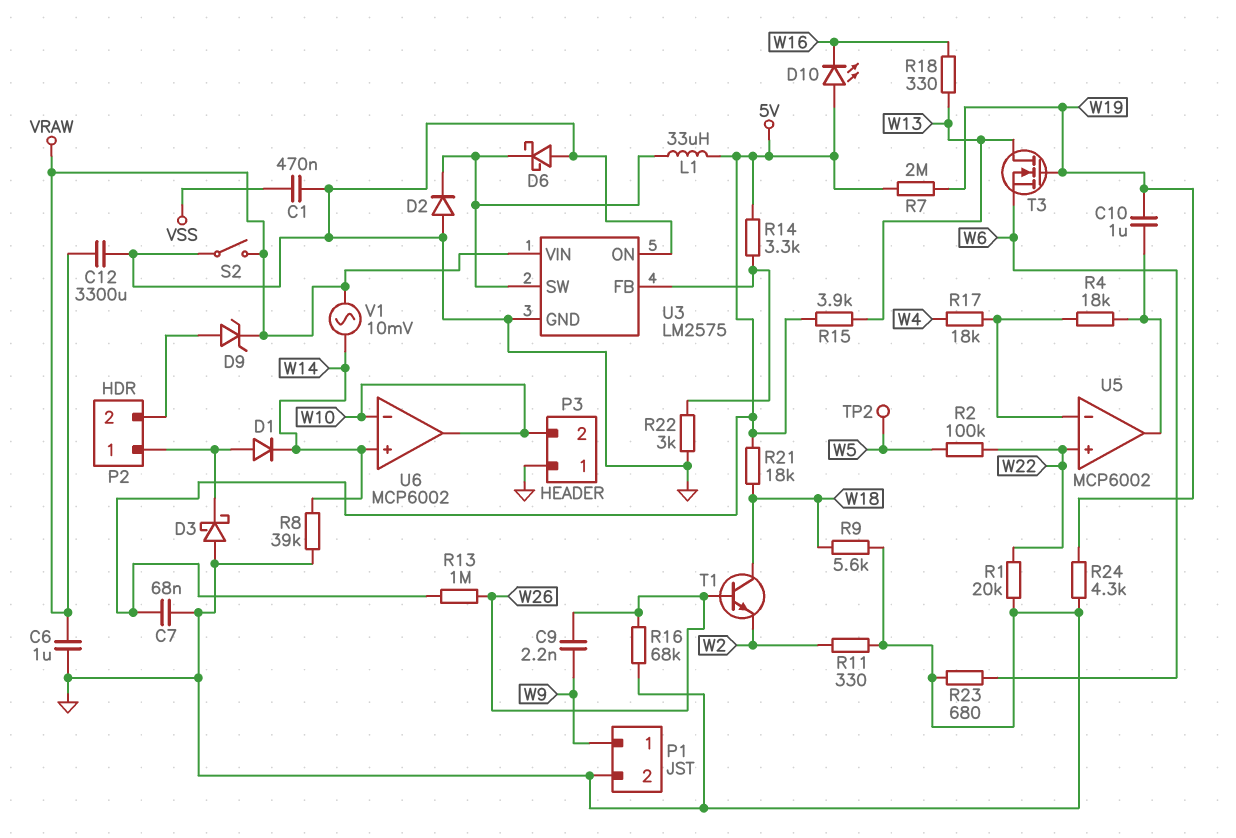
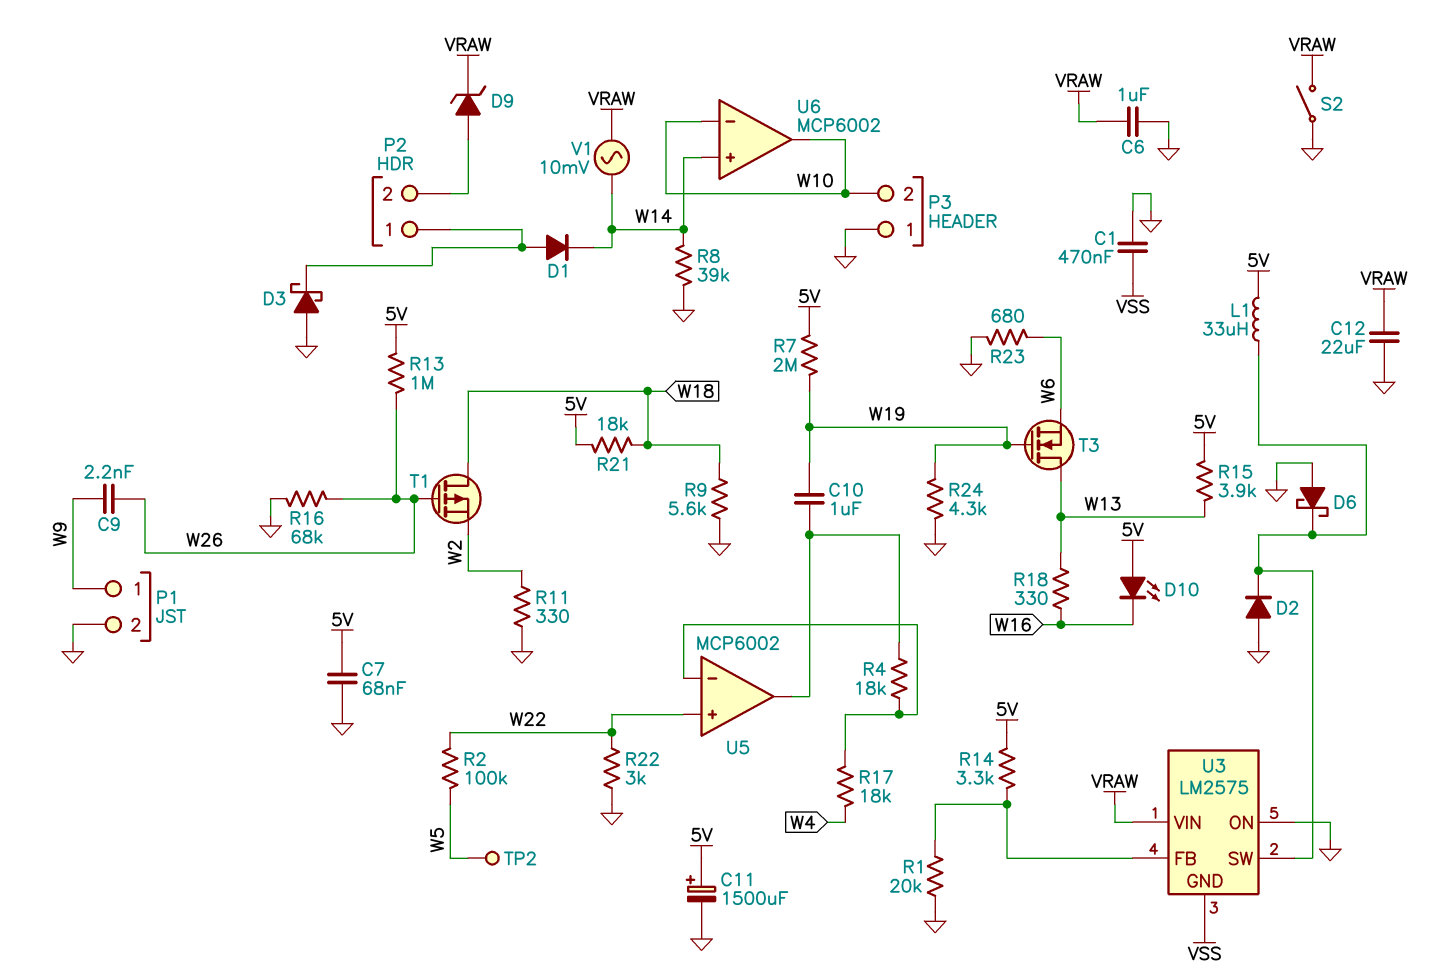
C11: none -> 1500uF (plus 5V, minus GND)
C12: 3300uF (GND, VRAW) -> 22uF (GND, VRAW)
R1: 20k (GND, W22) -> 20k (GND, U3/FB)
R22: 3k (GND, U3/FB) -> 3k (GND, W22)
T1: NPN (B W26, C W18, E W2) -> PMOS (G W26, D W18, S W2)
U3 pin GND: GND -> VSS

